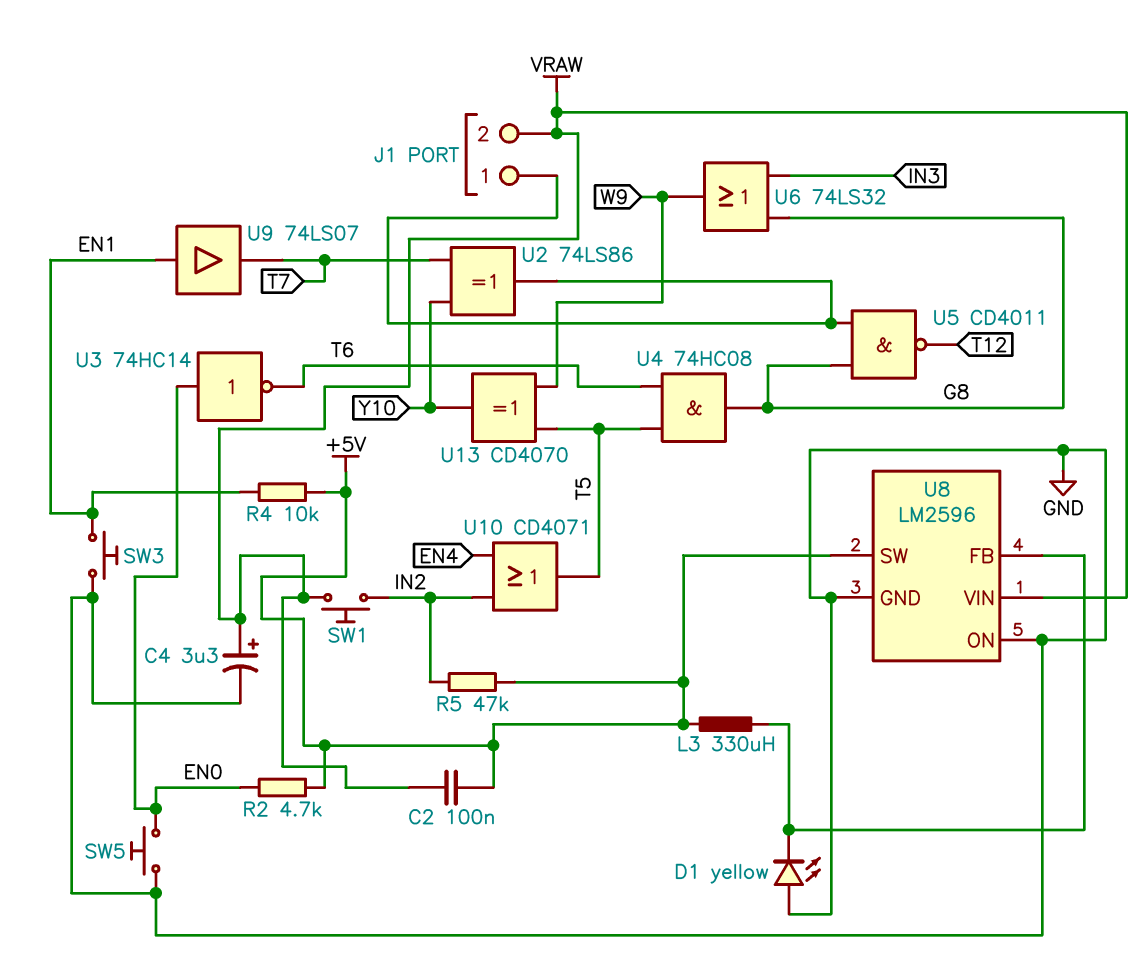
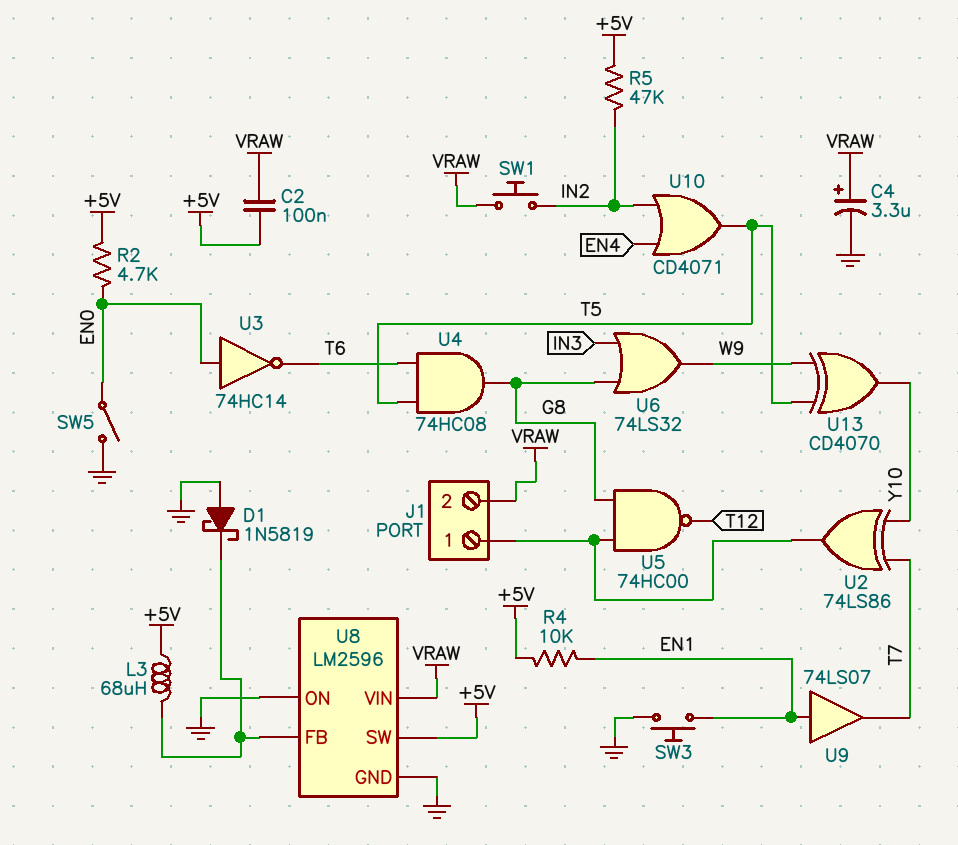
D1: LED yellow (A GND, K U8/FB) -> schottky 1N5819 (A GND, K U8/FB)
L3: 330uH (+5V, U8/FB) -> 68uH (+5V, U8/FB)
SW5: button (EN0, GND) -> switch (EN0, GND)
U5: NAND CD4011 (in G8, in J1/1, out T12) -> NAND 74HC00 (in G8, in J1/1, out T12)

